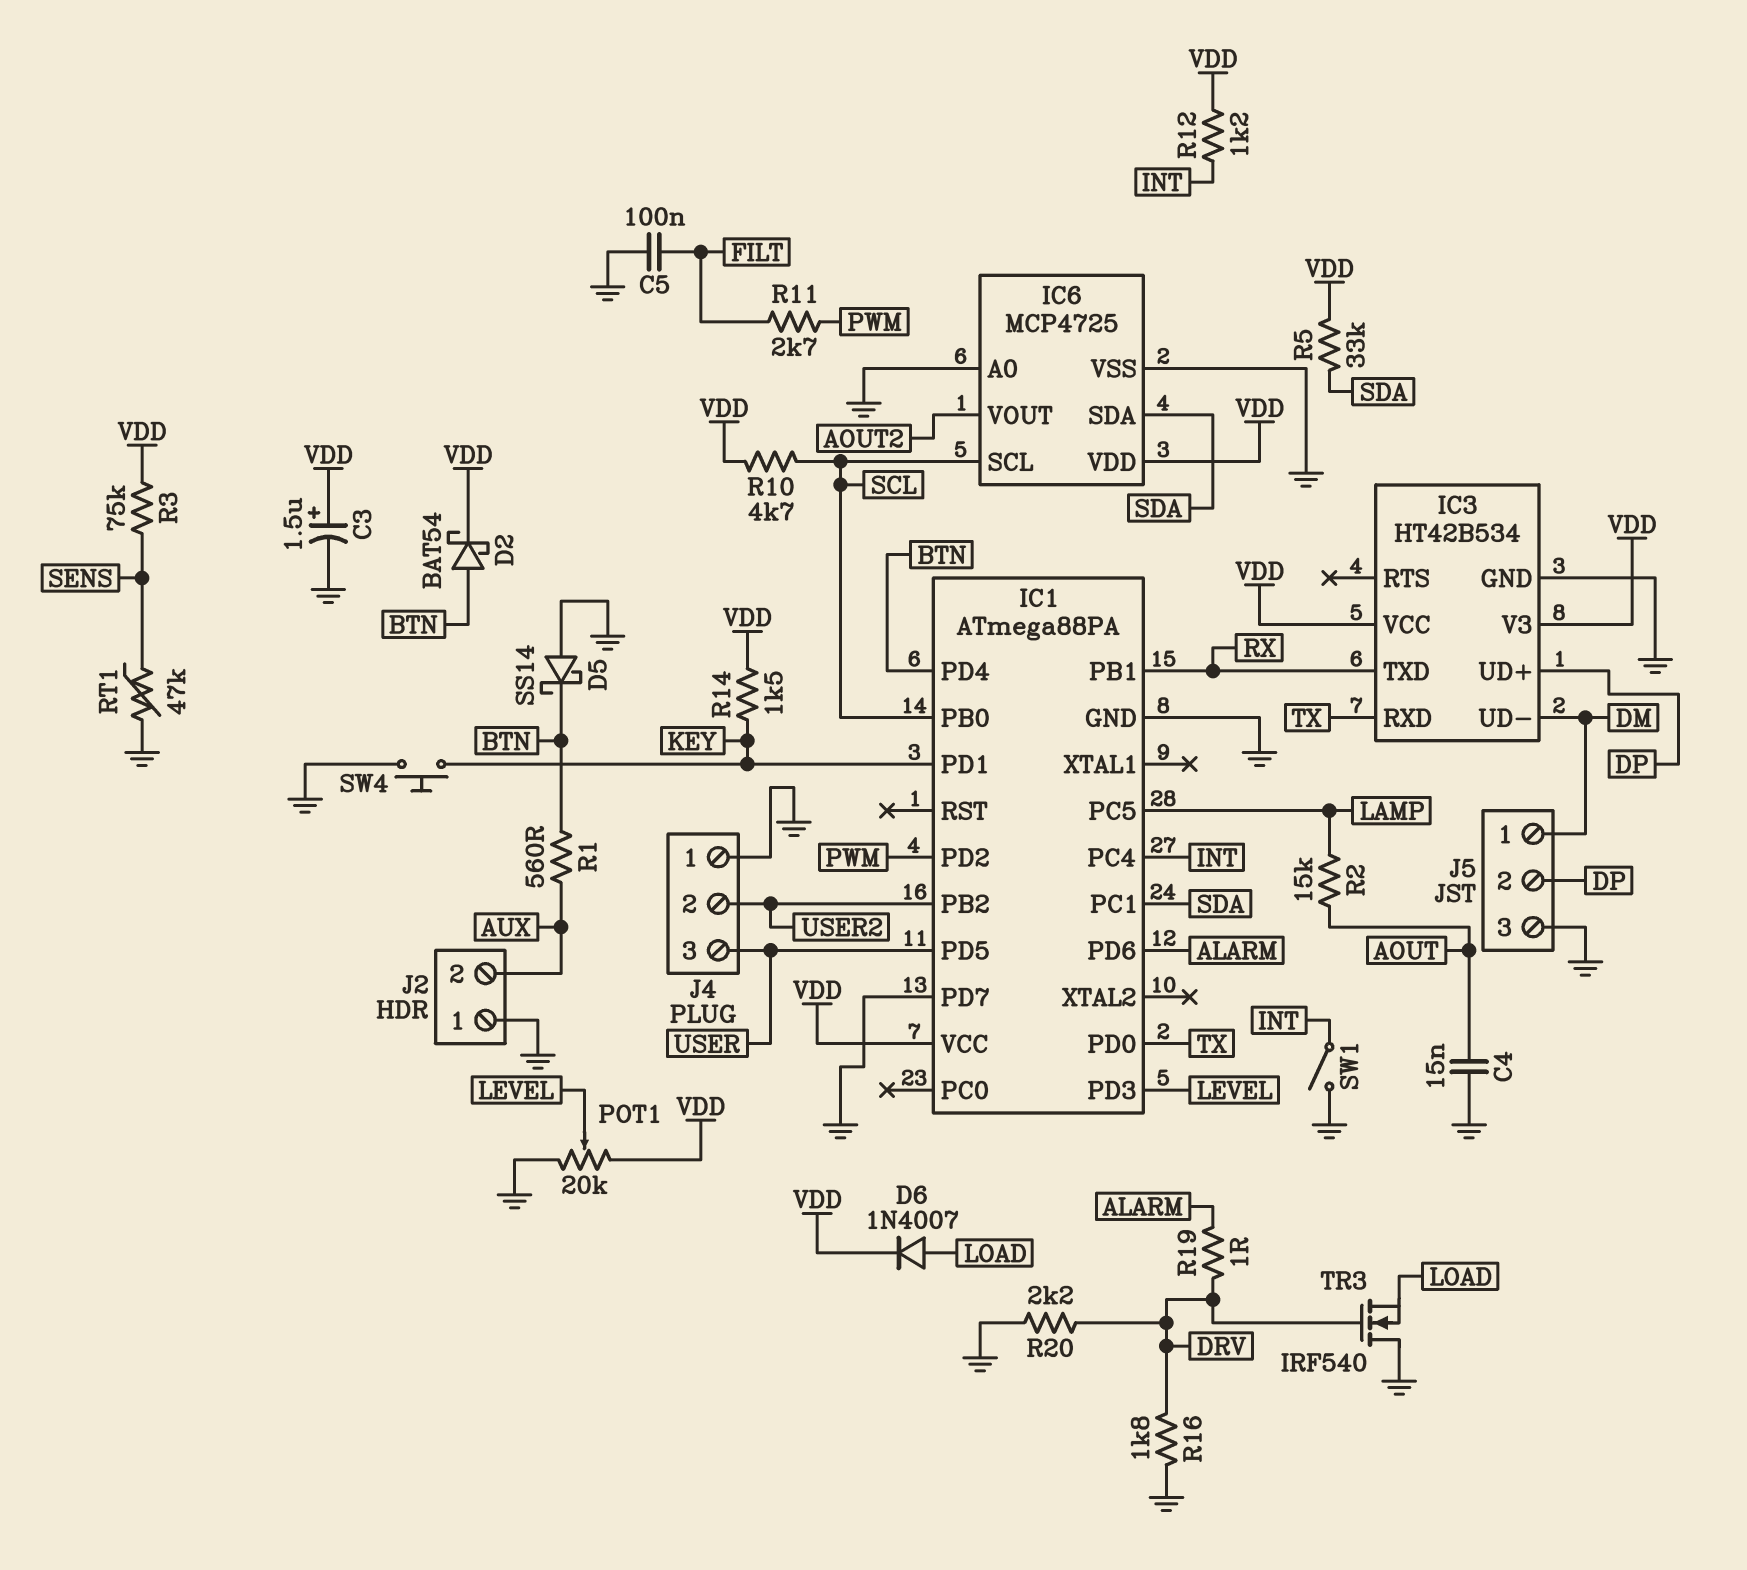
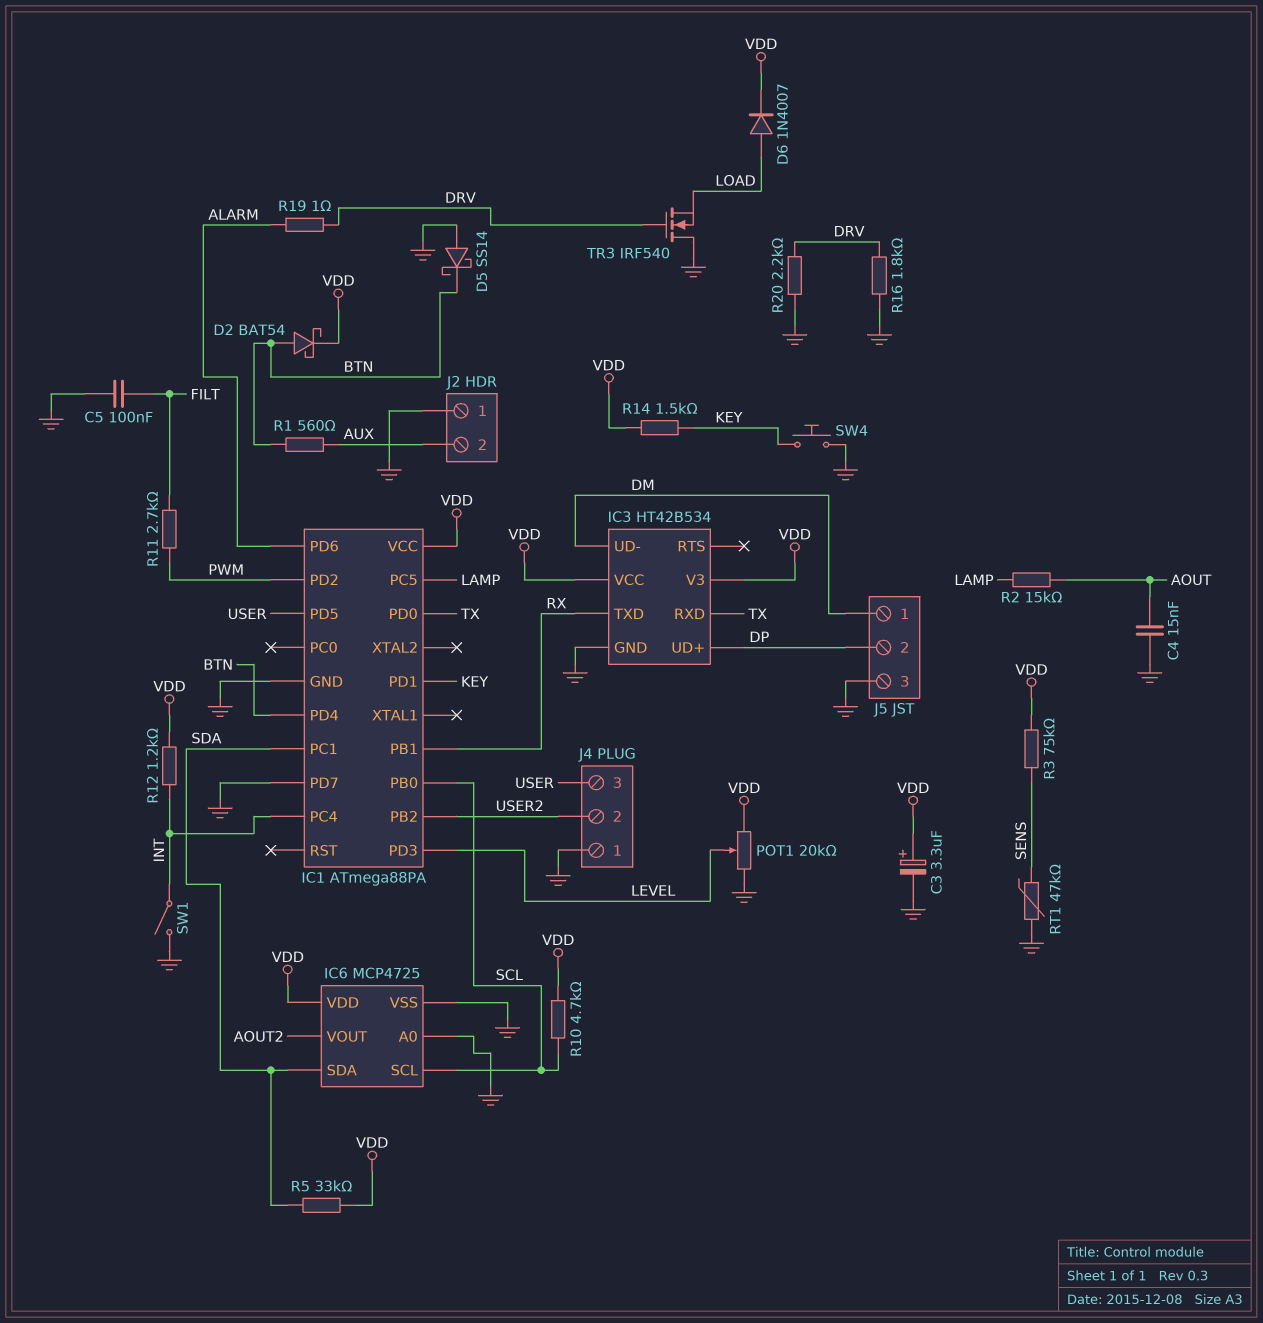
C3: 1.5uF (plus VDD, minus GND) -> 3.3uF (plus VDD, minus GND)

